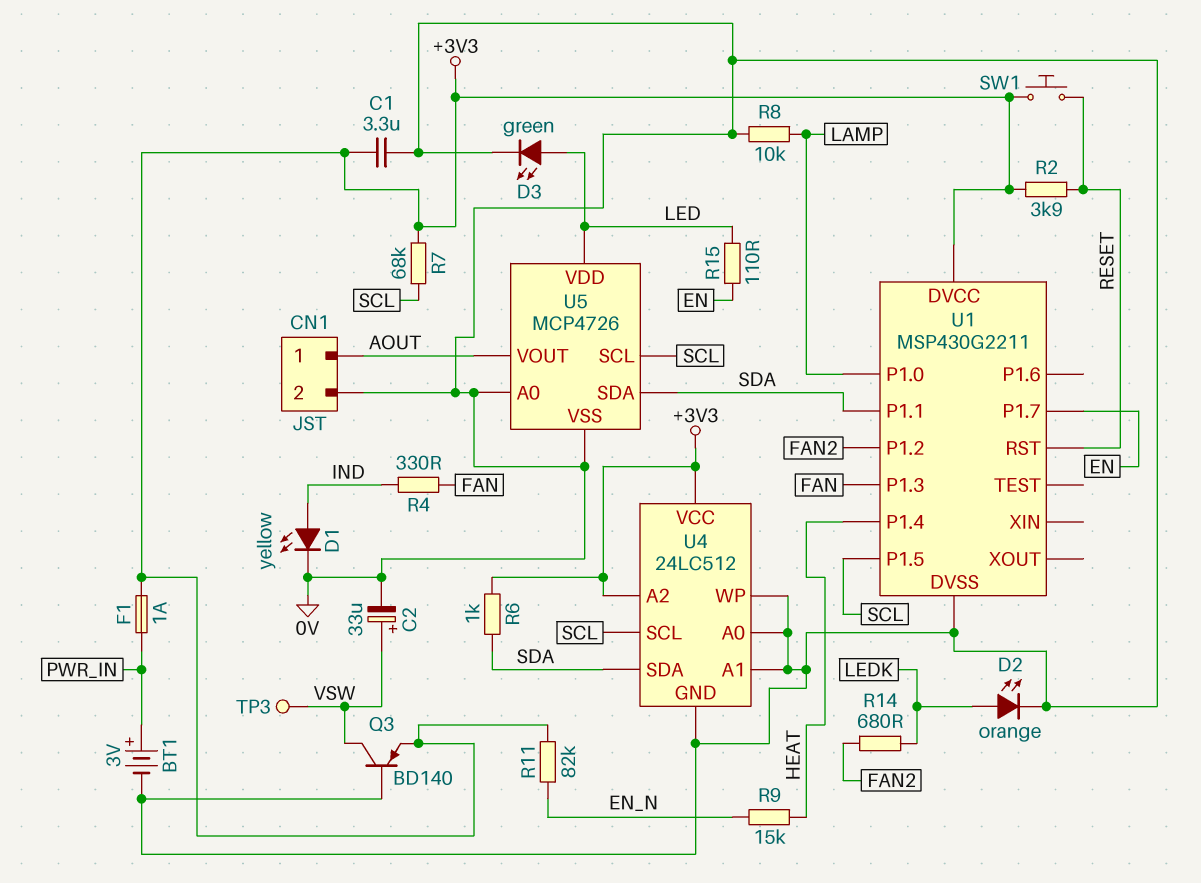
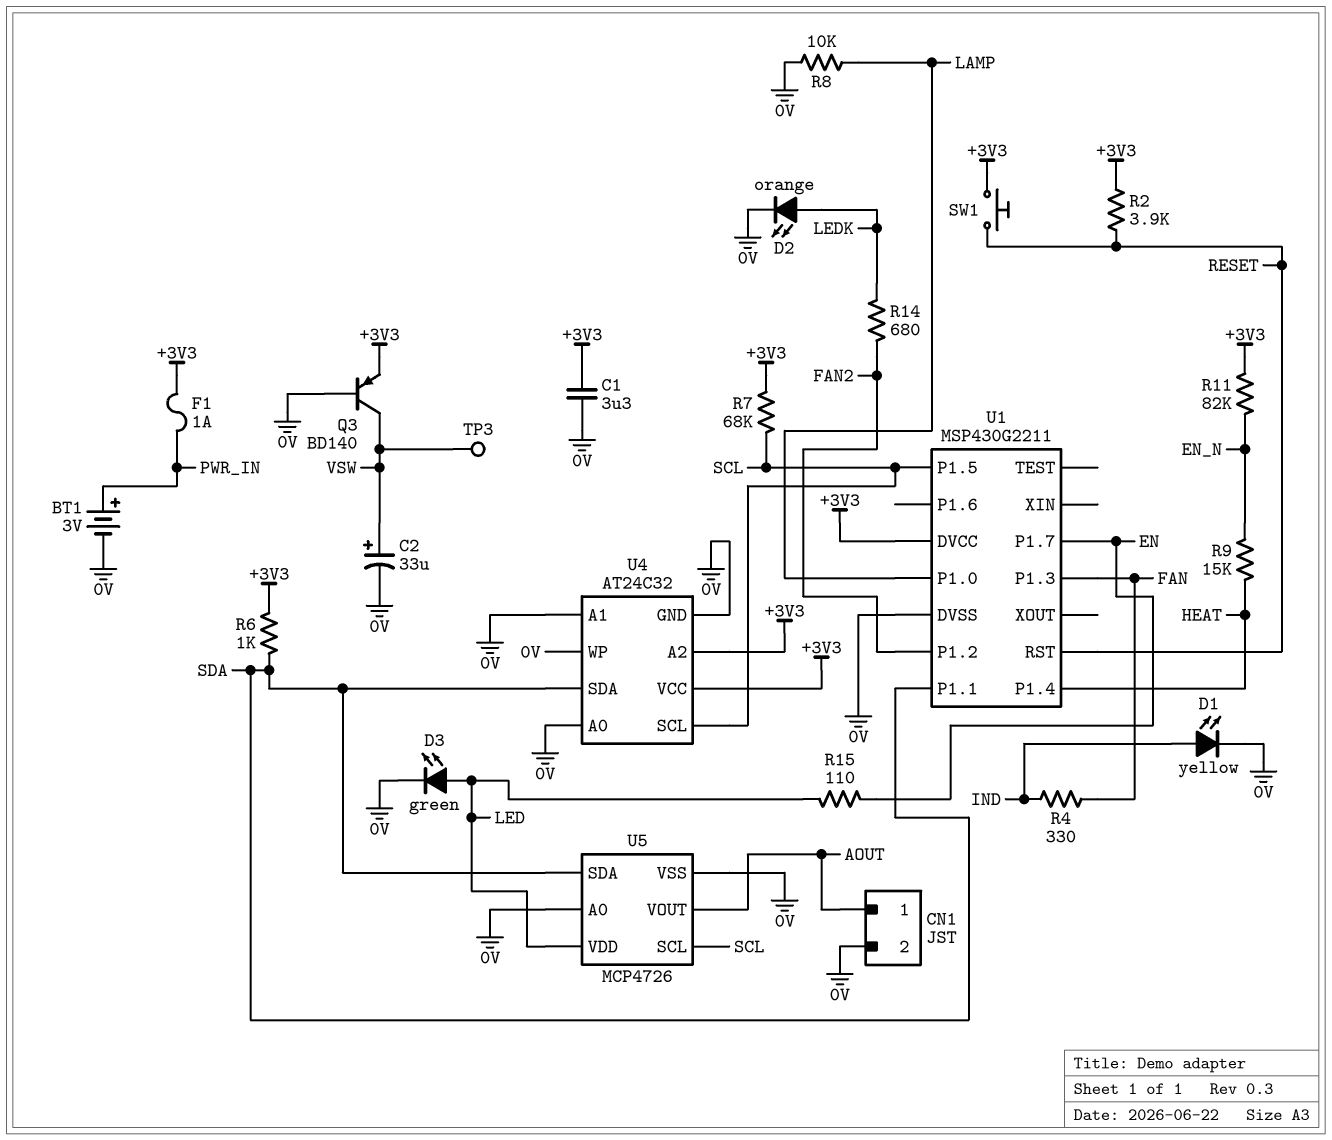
U4: 24LC512 -> AT24C32

